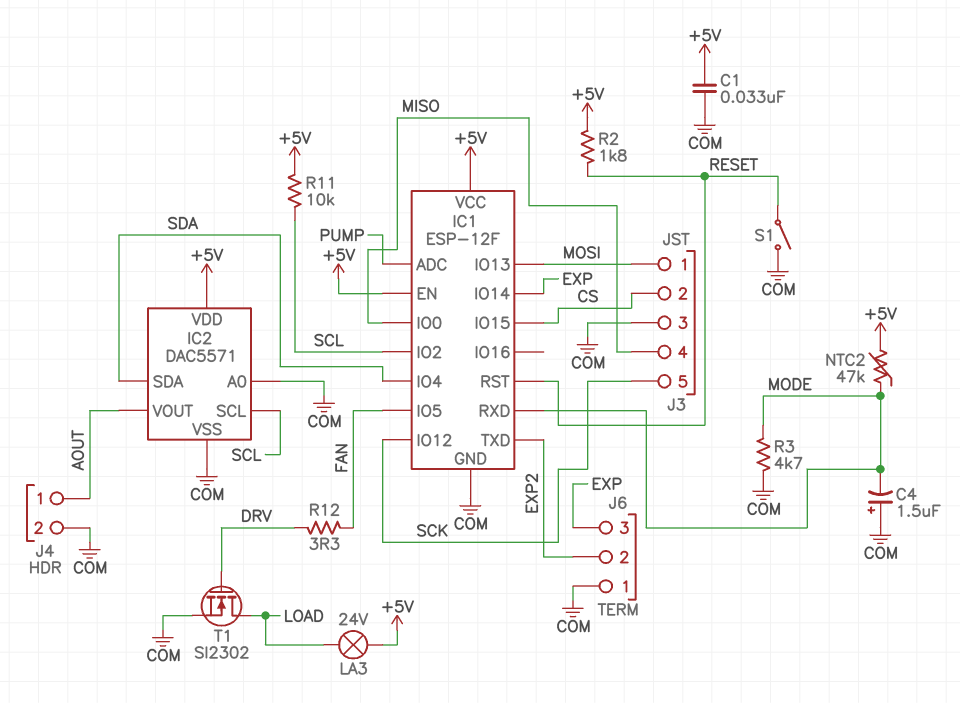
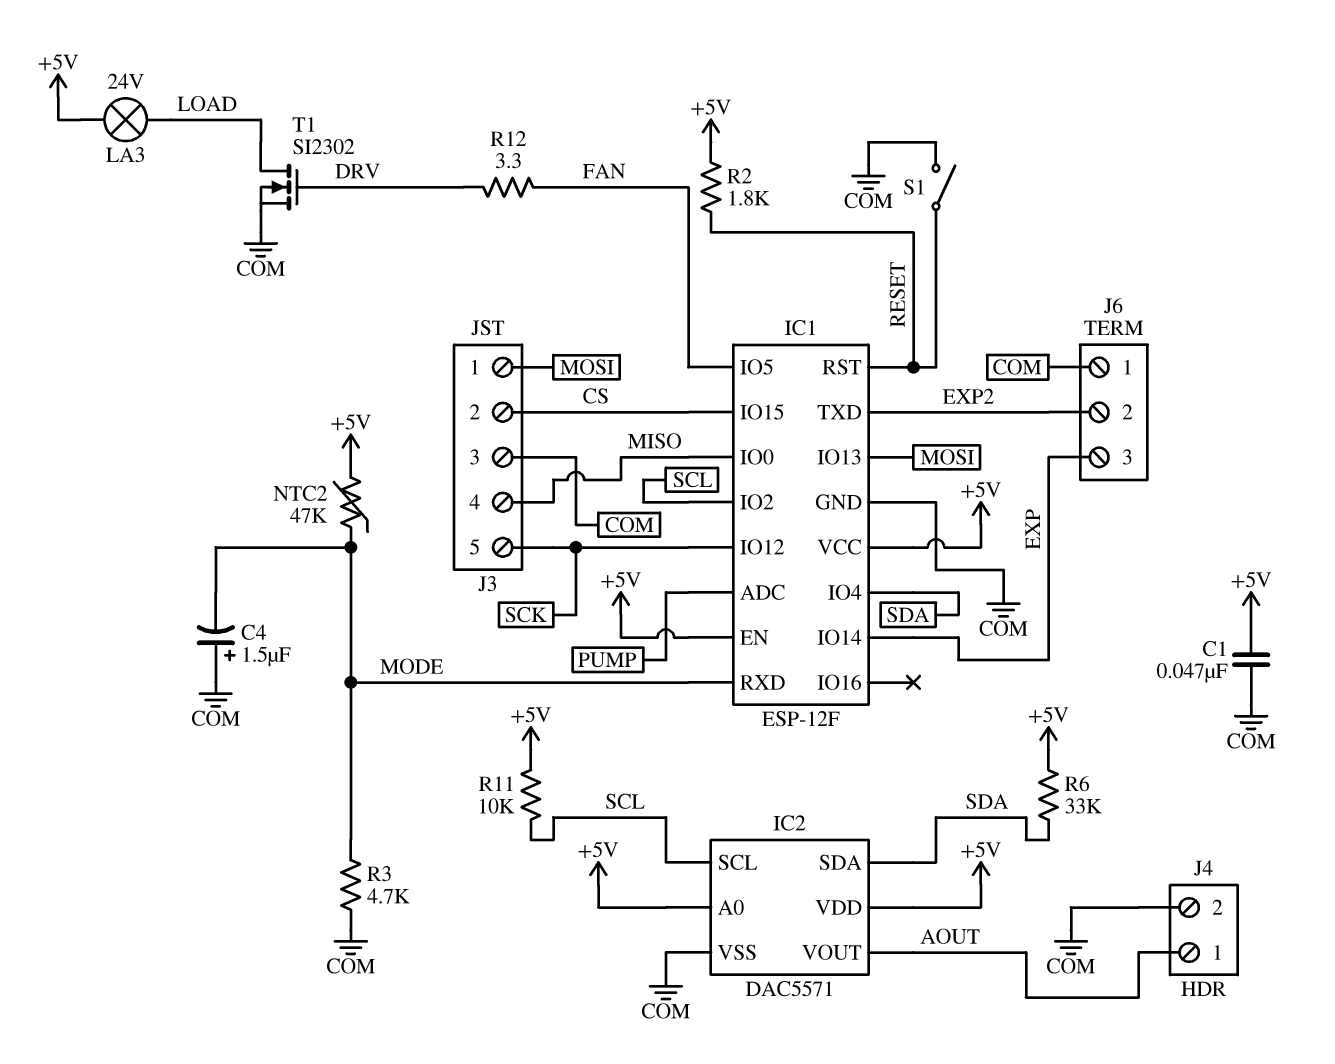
C1: 33nF (+5V, COM) -> 47nF (+5V, COM)
IC2 pin A0: COM -> +5V
R6: none -> 33k (+5V, SDA)

